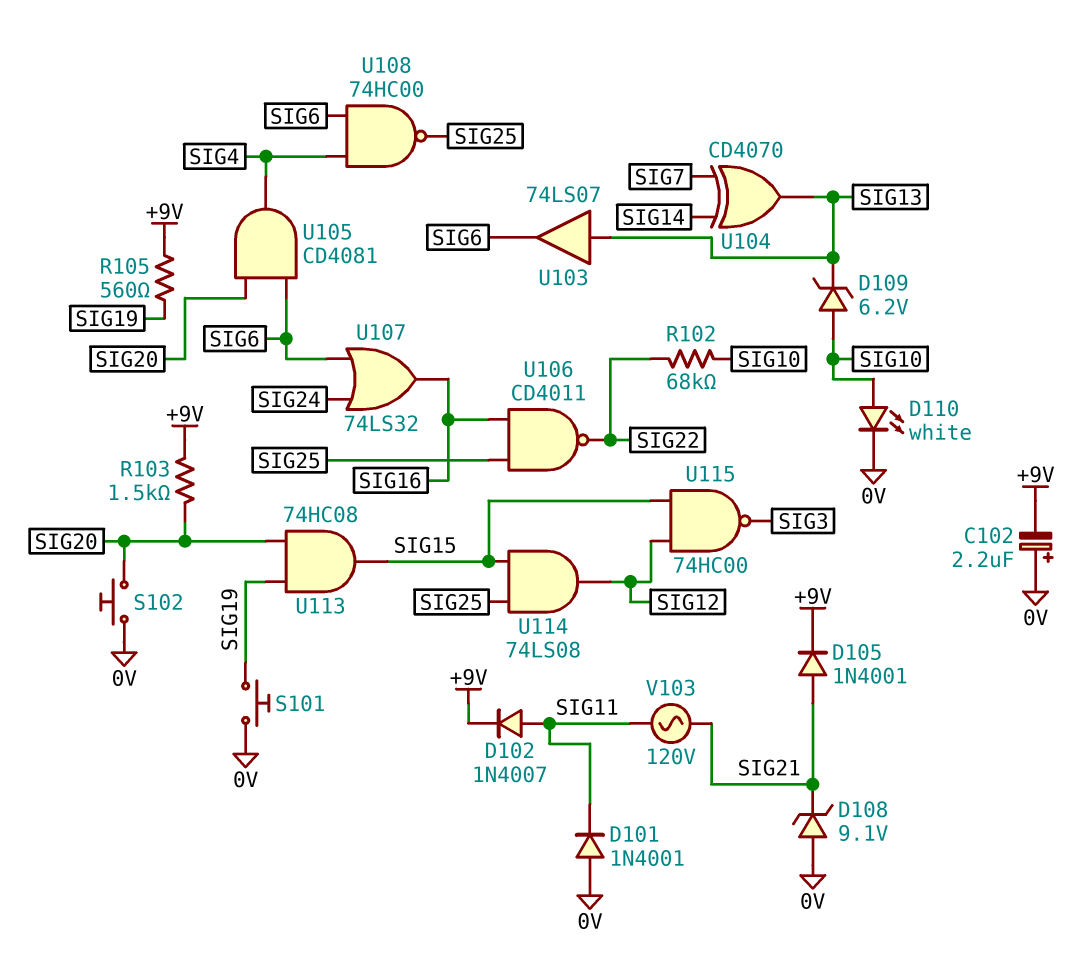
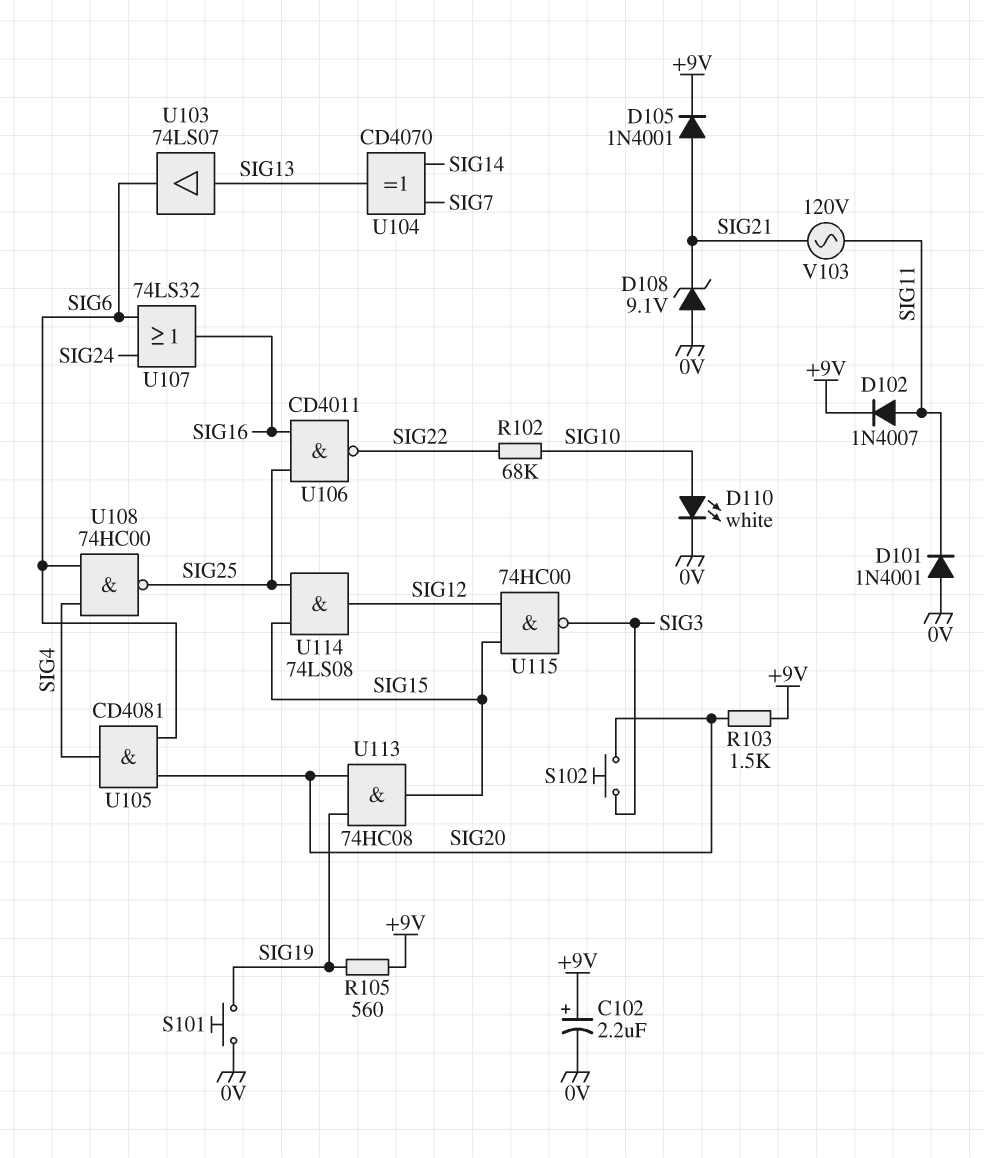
C102: 2.2uF (plus 0V, minus +9V) -> 2.2uF (plus +9V, minus 0V)
D109: zener 6.2V (A SIG10, K SIG13) -> none
S102: button (0V, SIG20) -> button (SIG3, SIG20)

